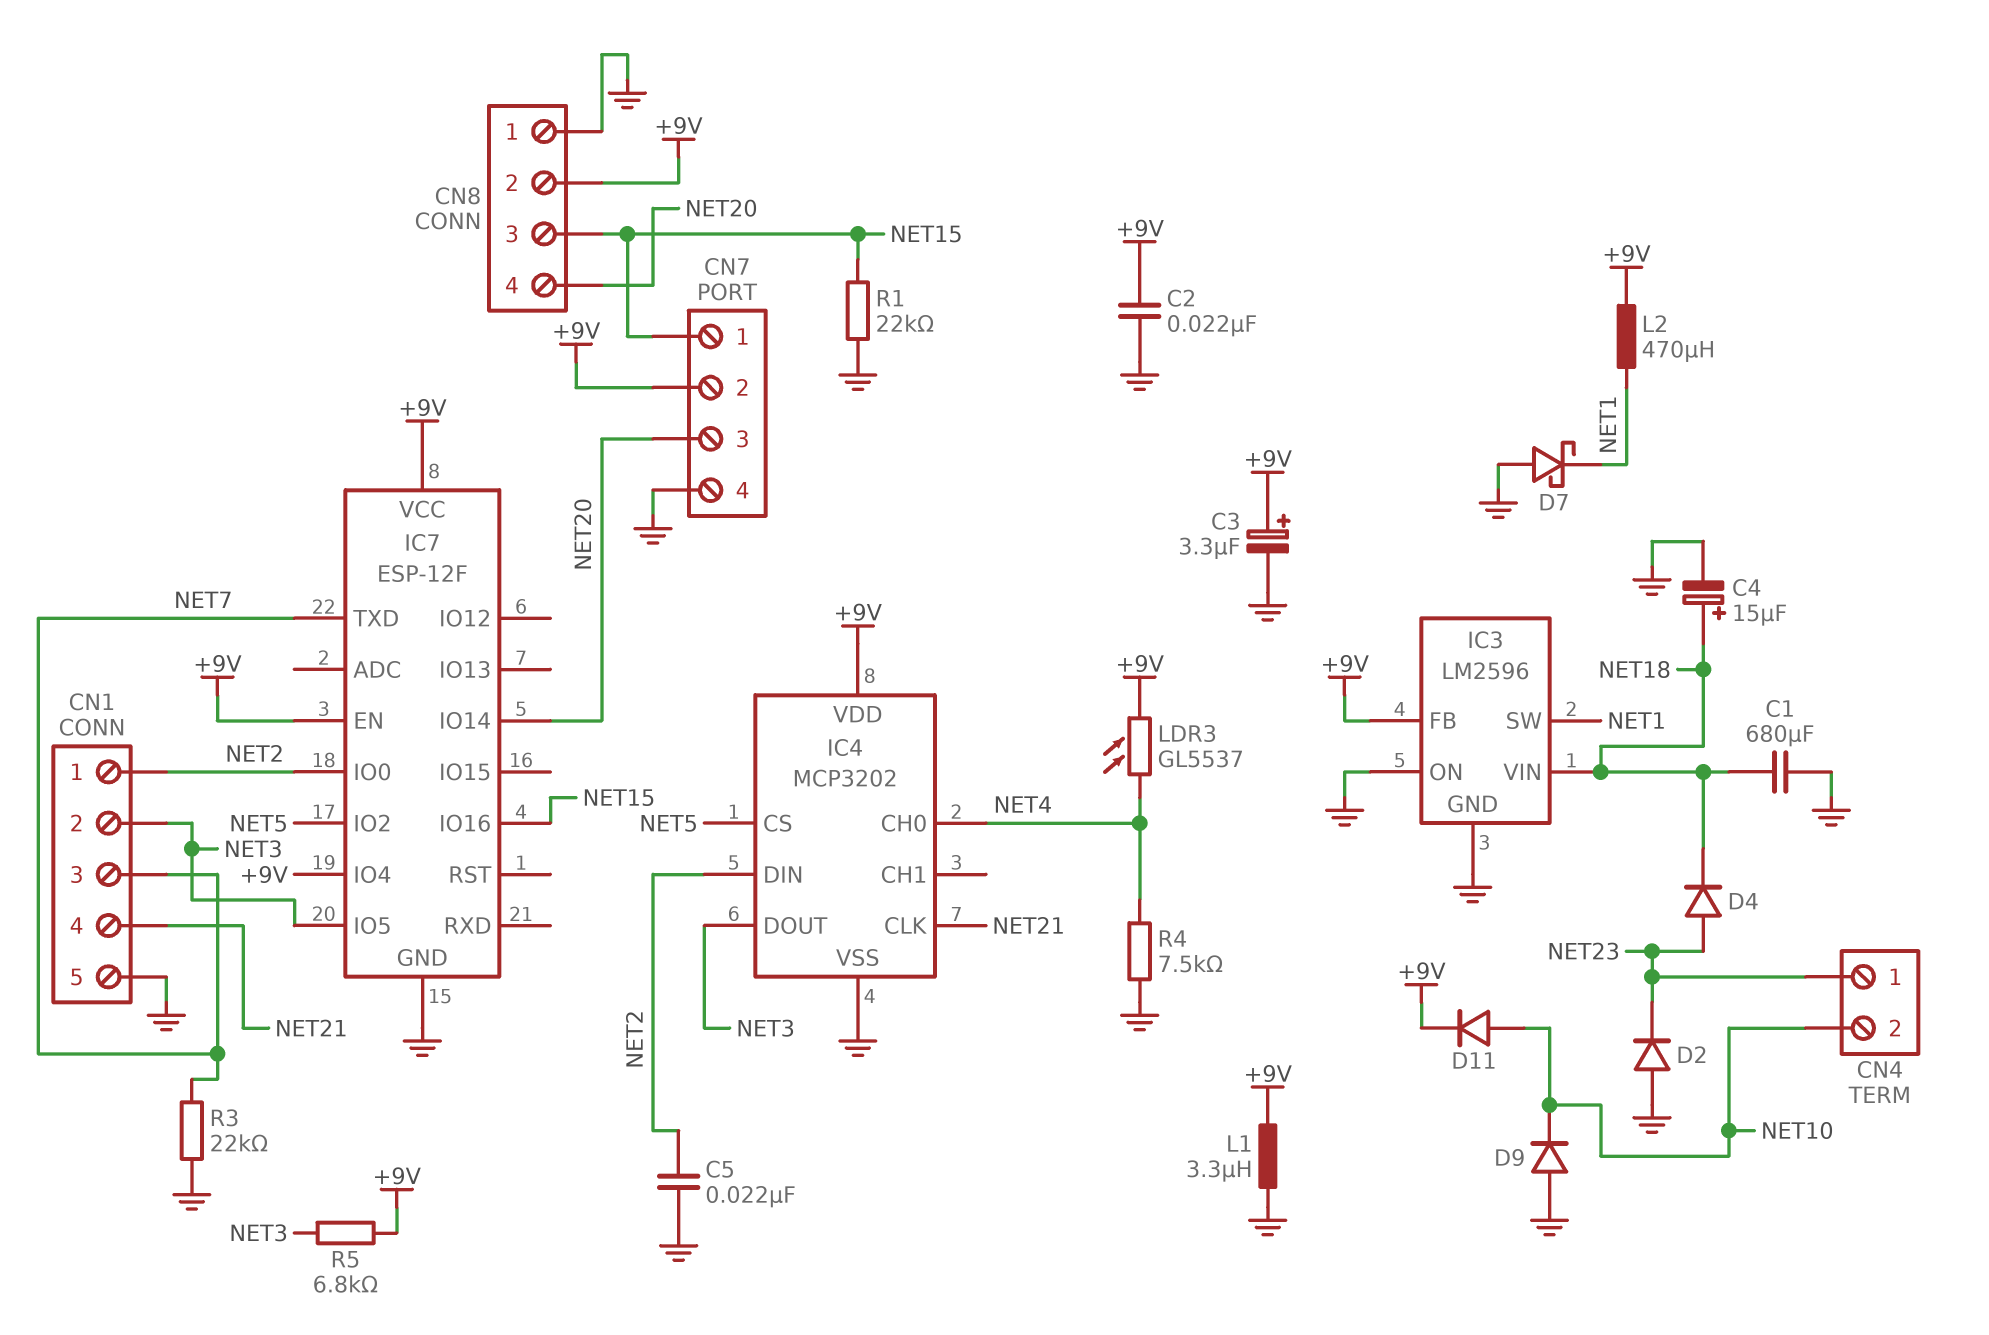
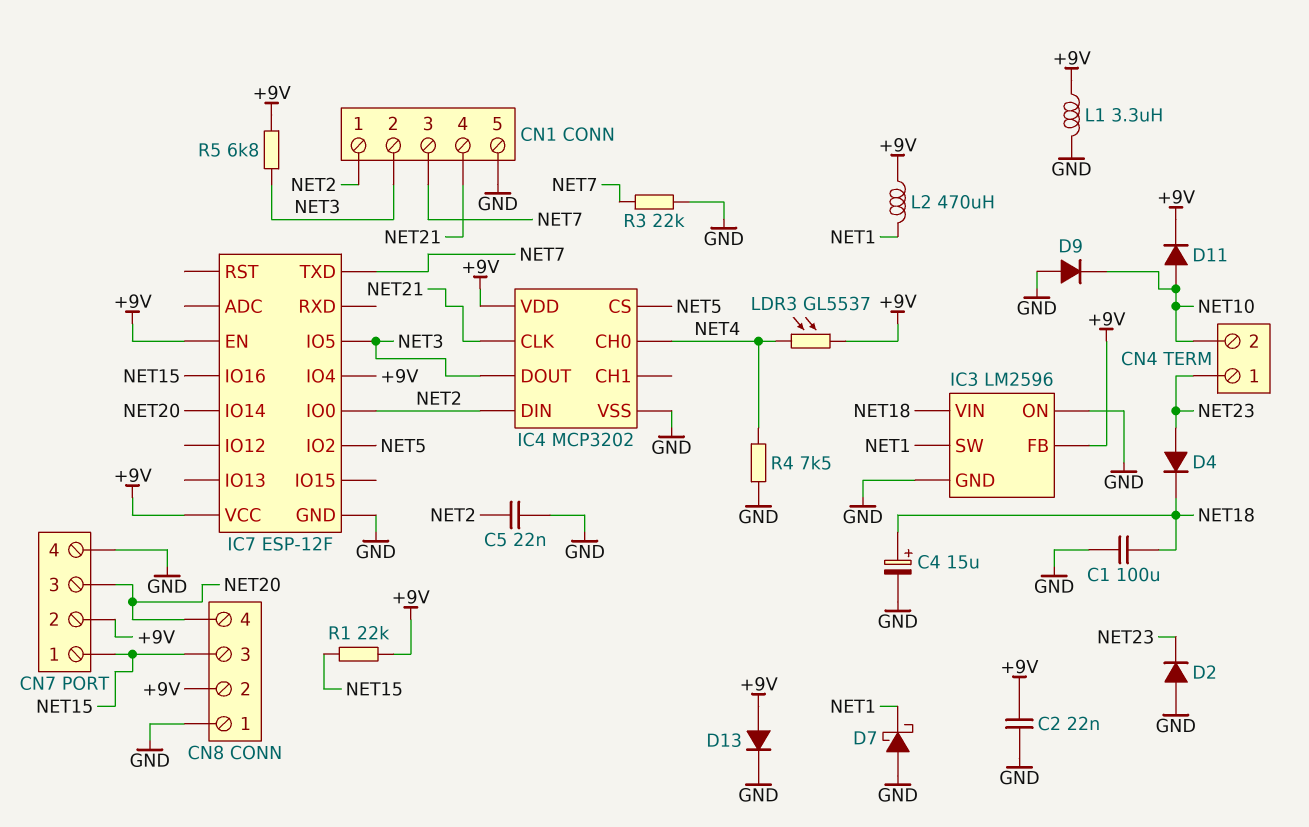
C1: 680uF (GND, NET18) -> 100uF (GND, NET18)
C3: 3.3uF (plus +9V, minus GND) -> none
D13: none -> diode (A +9V, K GND)
R1: 22k (GND, NET15) -> 22k (+9V, NET15)

